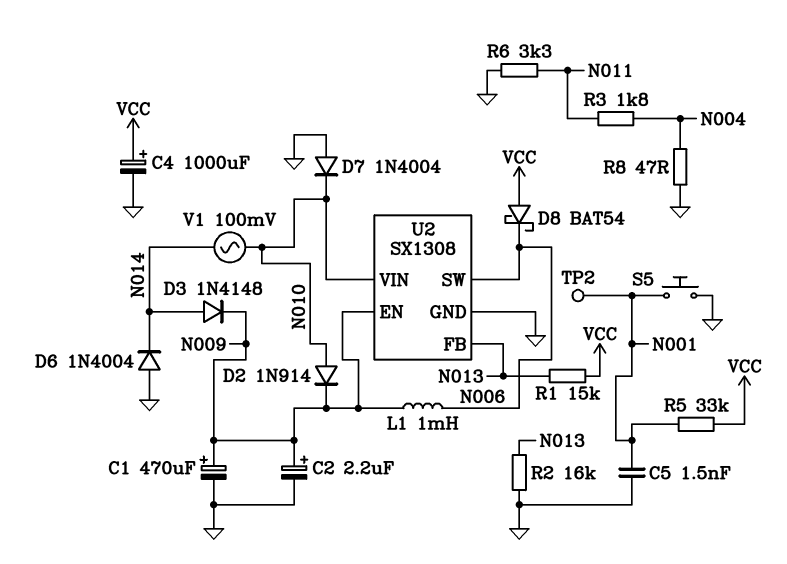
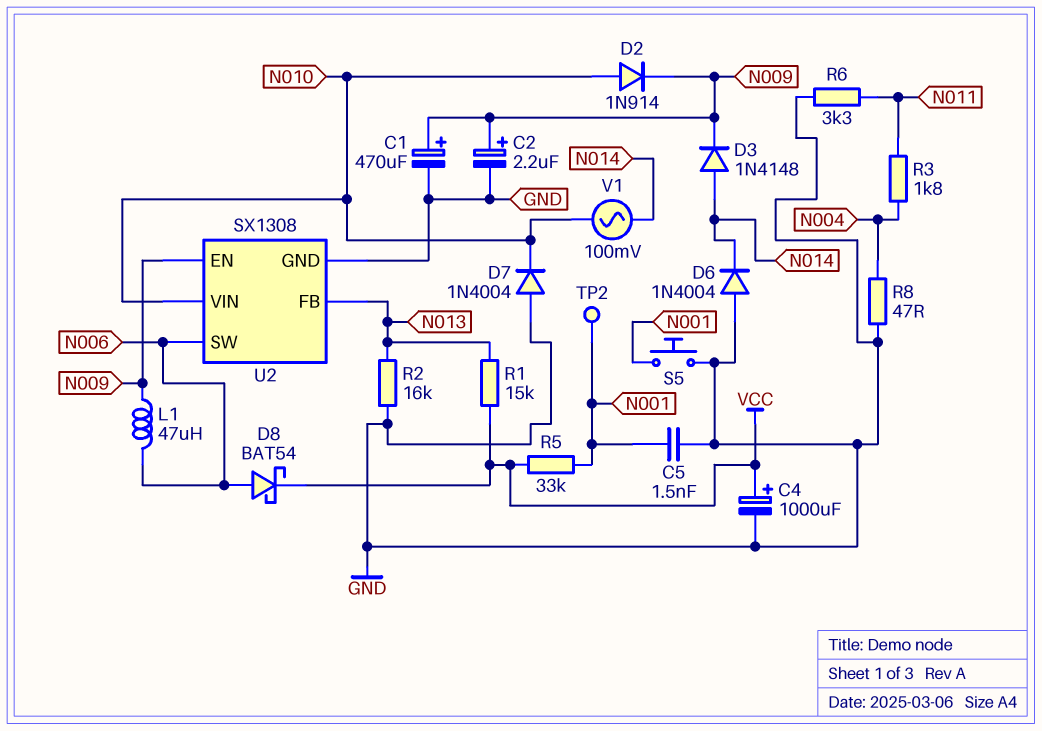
D8: schottky BAT54 (A VCC, K N006) -> schottky BAT54 (A N006, K VCC)
L1: 1mH (N006, N009) -> 47uH (N006, N009)

